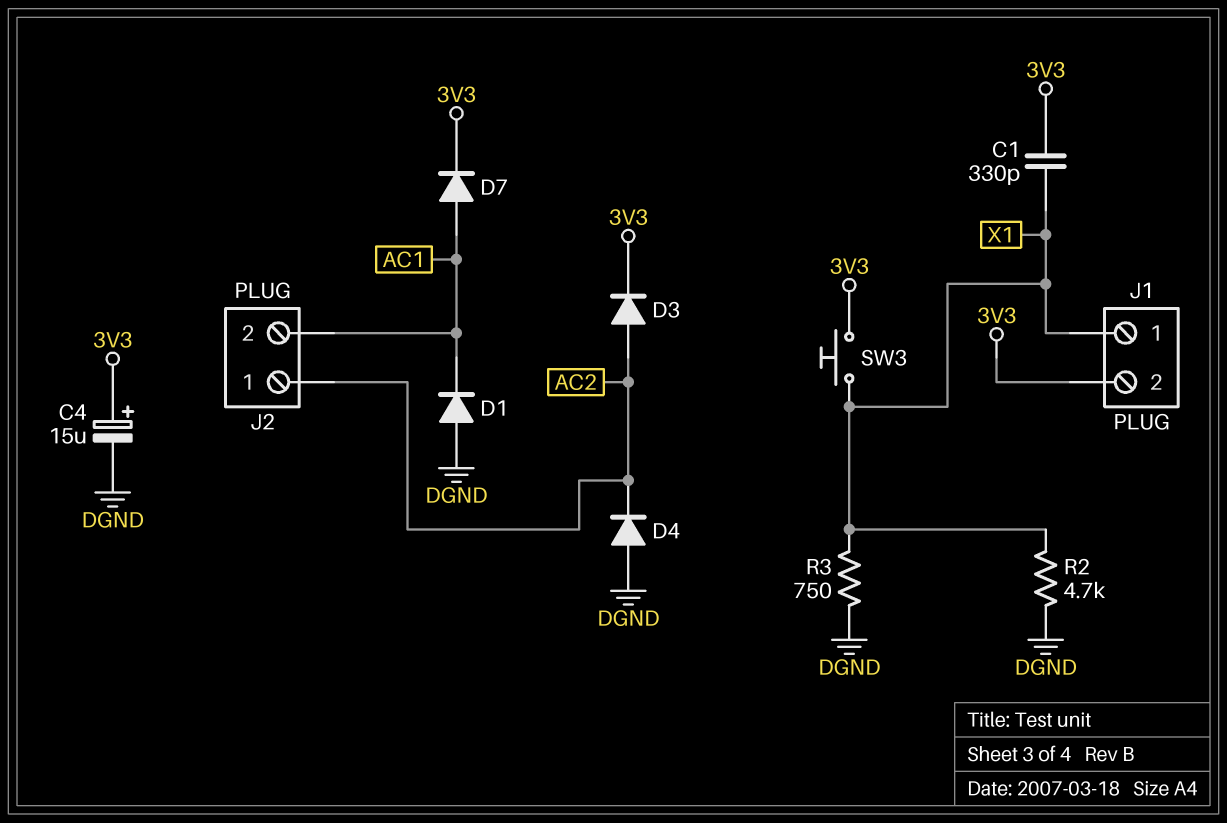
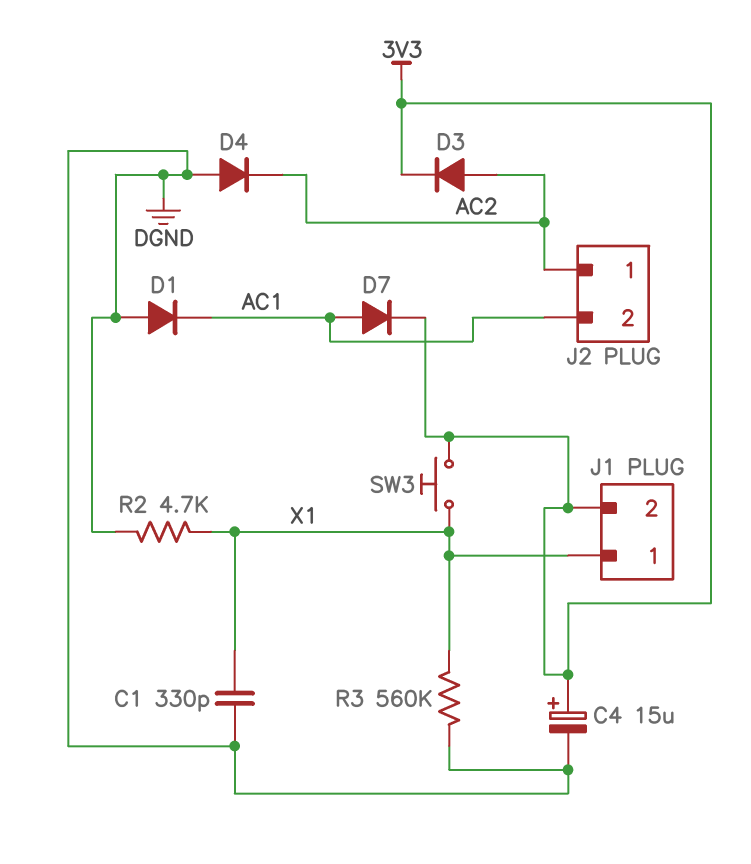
C1: 330pF (3V3, X1) -> 330pF (DGND, X1)
R3: 750 (DGND, X1) -> 560k (DGND, X1)

